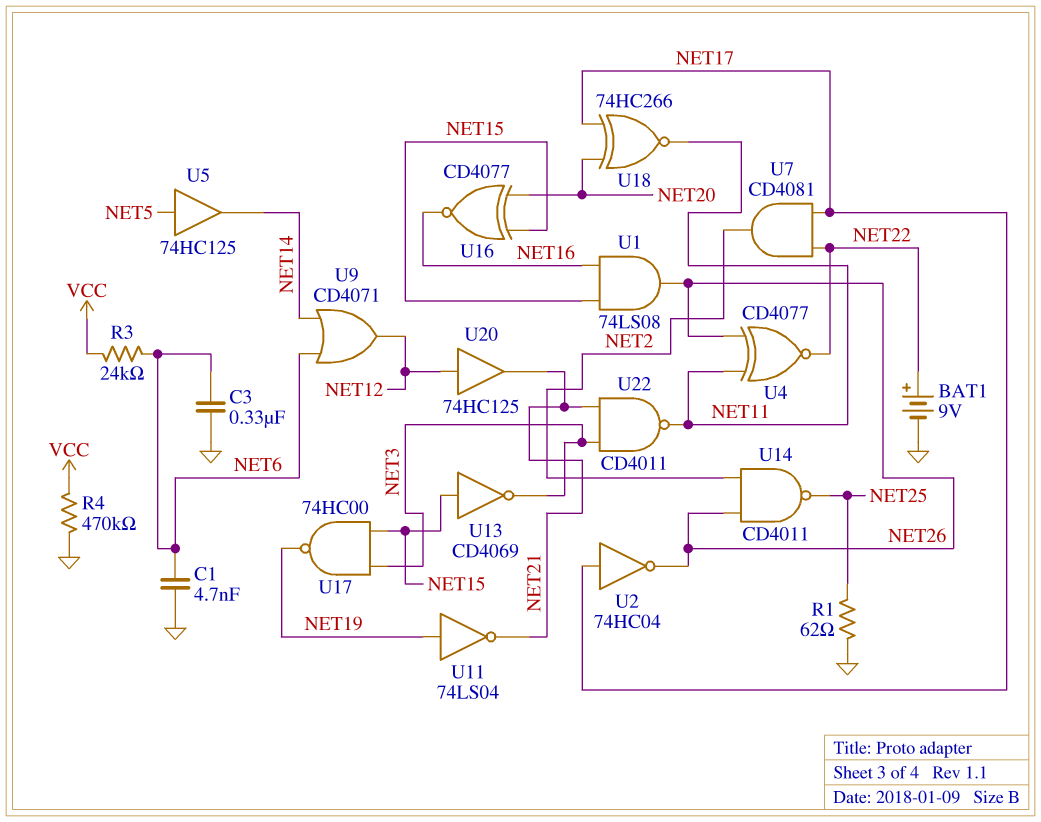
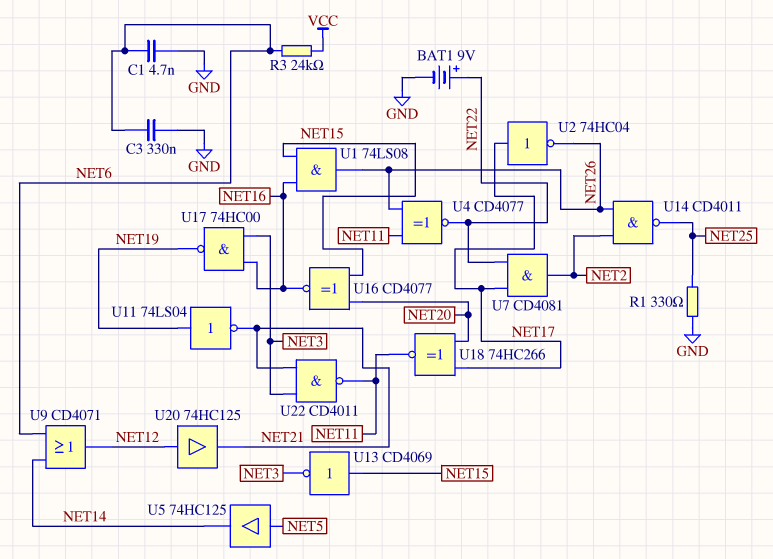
R1: 62 (GND, NET25) -> 330 (GND, NET25)
R4: 470k (GND, VCC) -> none
U17: NAND 74HC00 (in NET3, in NET15, out NET19) -> NAND 74HC00 (in NET3, in NET16, out NET19)

